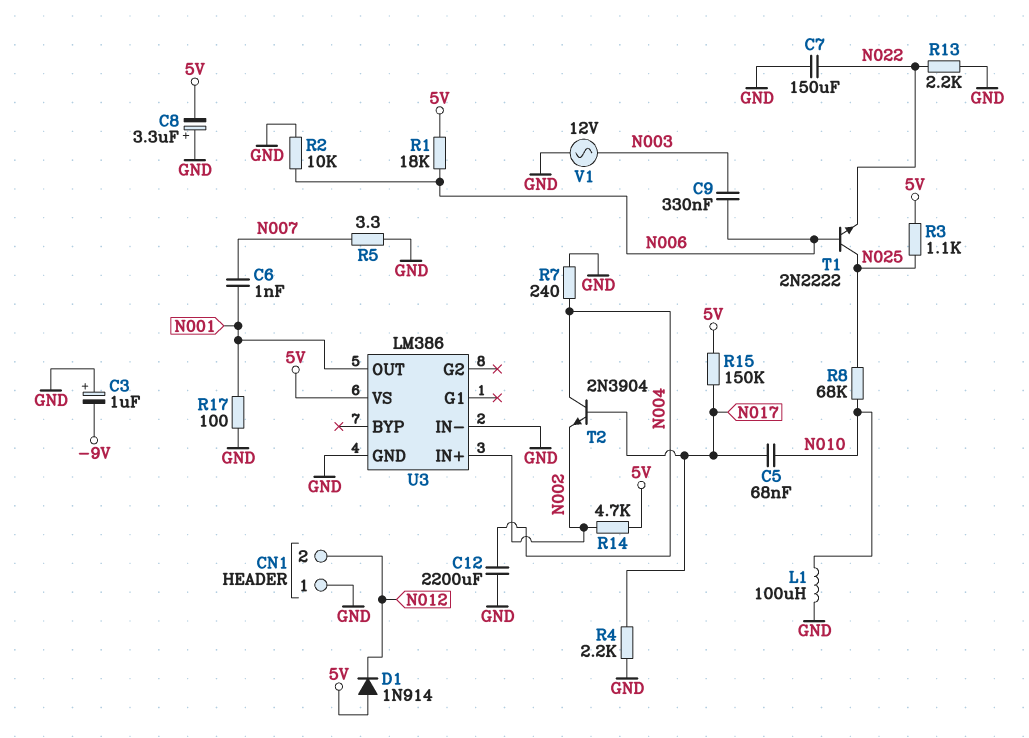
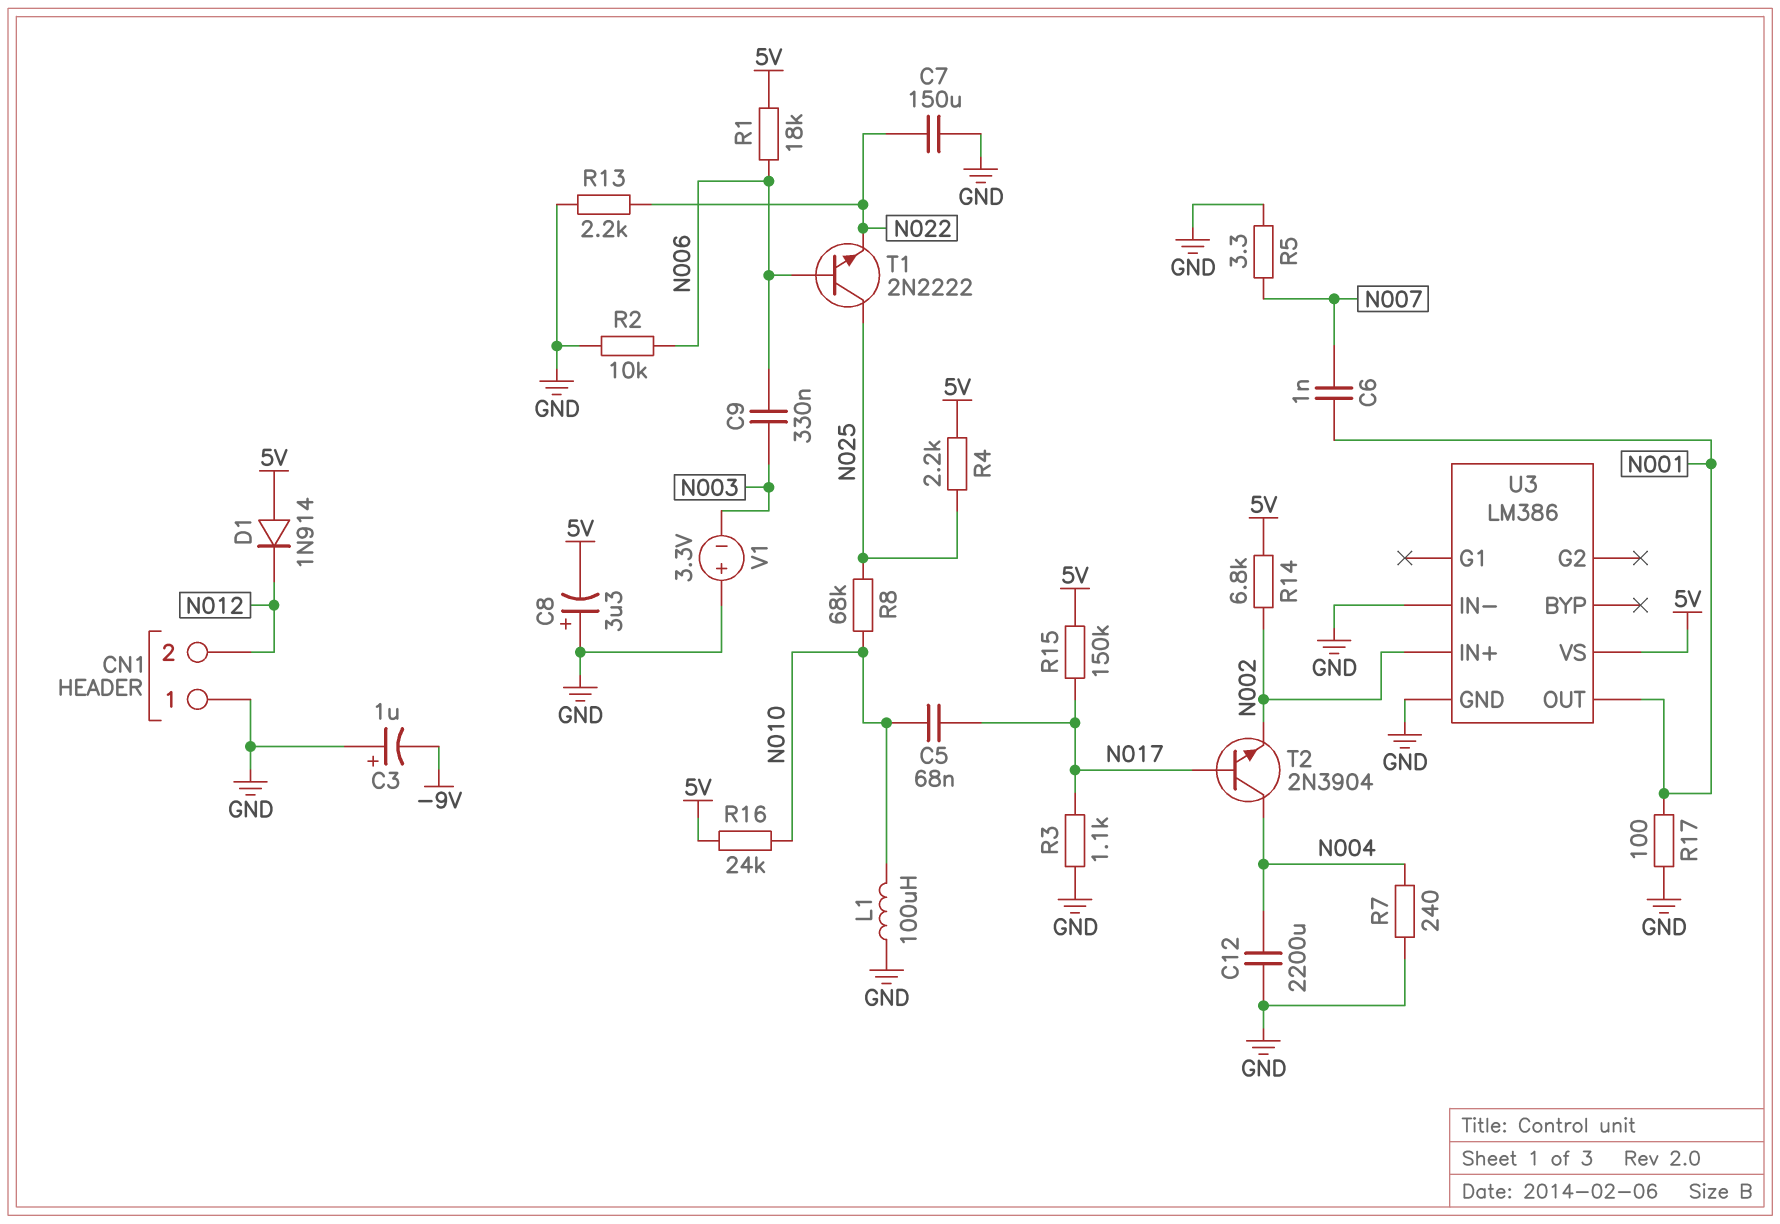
R3: 1.1k (5V, N025) -> 1.1k (GND, N017)
R4: 2.2k (GND, N017) -> 2.2k (5V, N025)
R14: 4.7k (5V, N002) -> 6.8k (5V, N002)
R16: none -> 24k (5V, N010)
V1: AC 12V (GND, N003) -> 3.3V (plus GND, minus N003)

